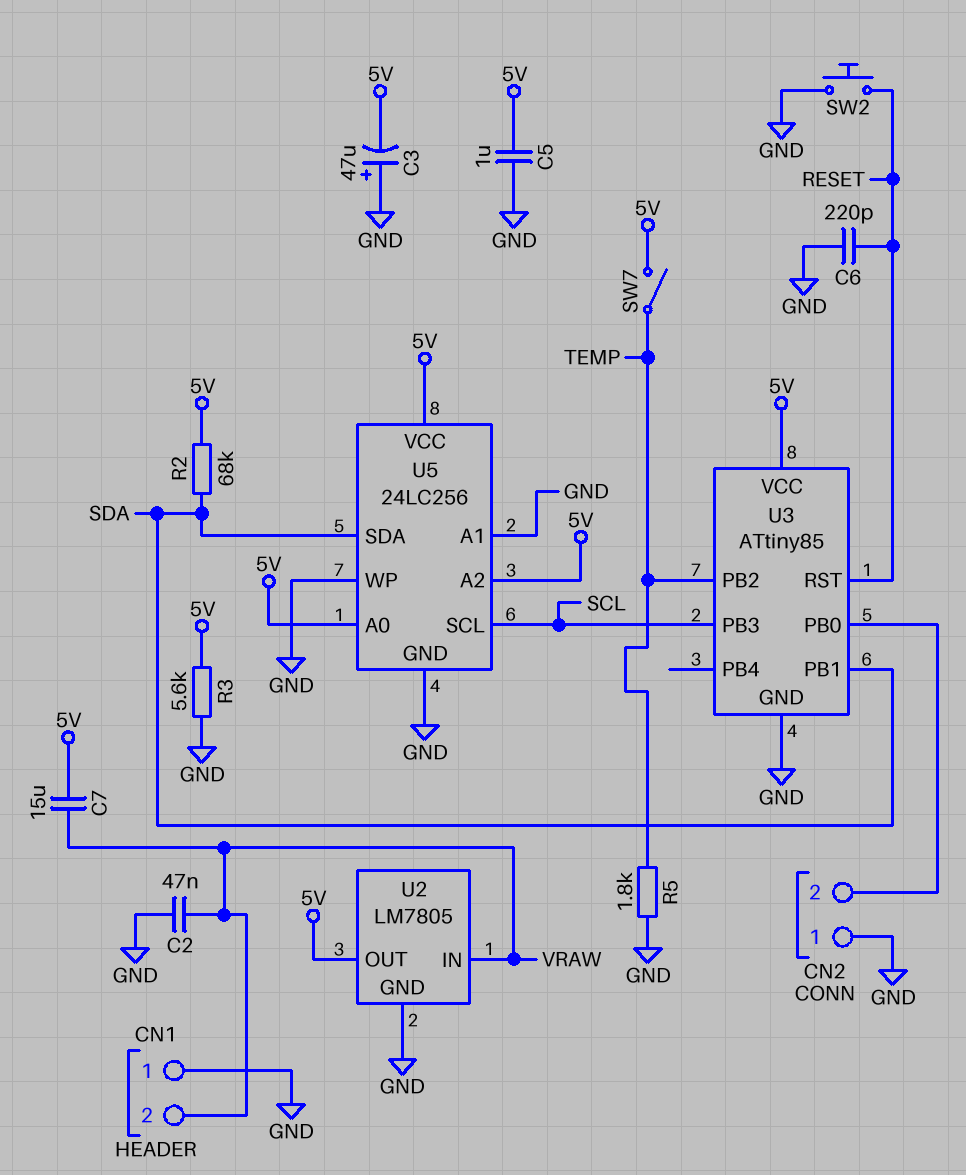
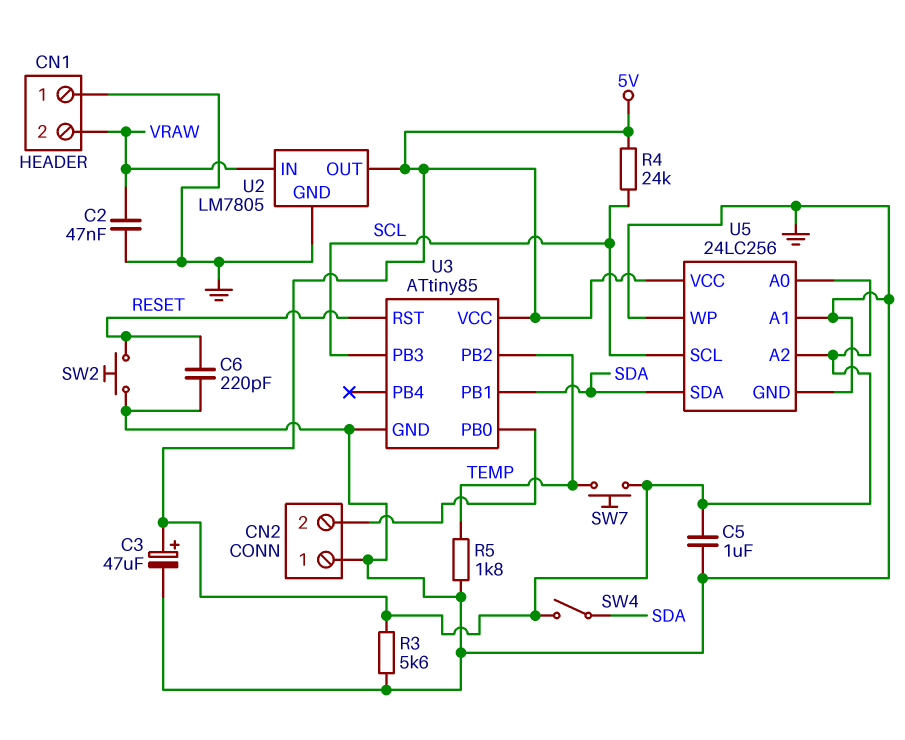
C3: 47uF (plus GND, minus 5V) -> 47uF (plus 5V, minus GND)
C7: 15uF (5V, VRAW) -> none
R2: 68k (5V, SDA) -> none
R4: none -> 24k (5V, SCL)
SW4: none -> switch (5V, SDA)
SW7: switch (5V, TEMP) -> button (5V, TEMP)

